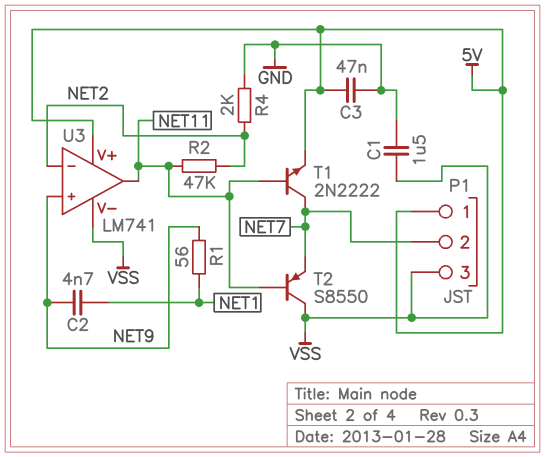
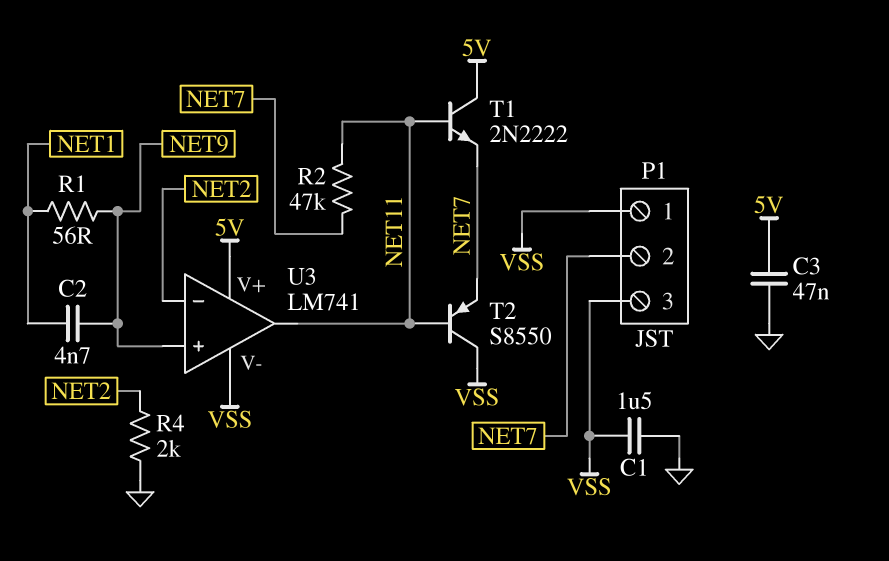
P1 pin 1: 5V -> VSS
R2: 47k (NET2, NET11) -> 47k (NET7, NET11)
T1: NPN 2N2222 (B NET11, C NET7, E 5V) -> NPN 2N2222 (B NET11, C 5V, E NET7)

